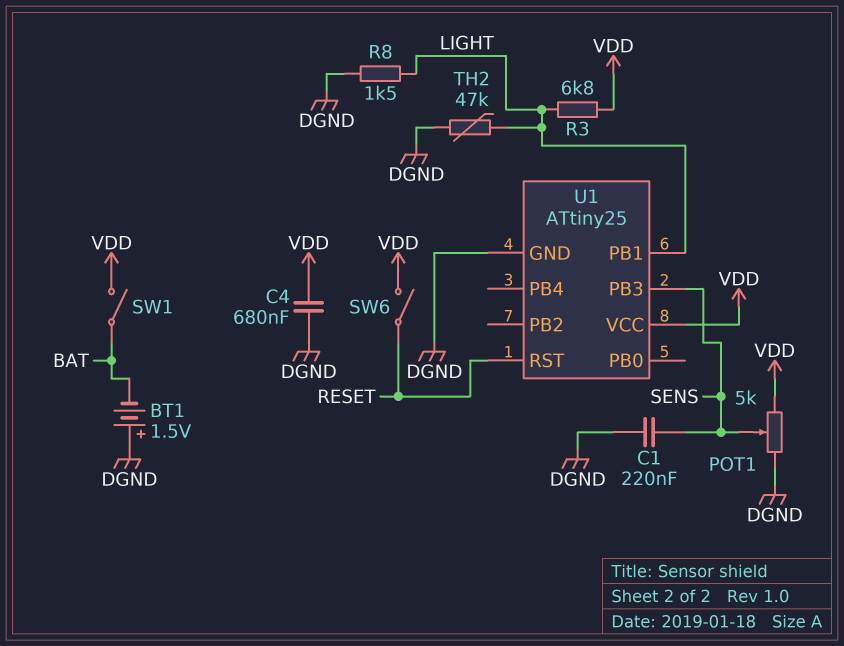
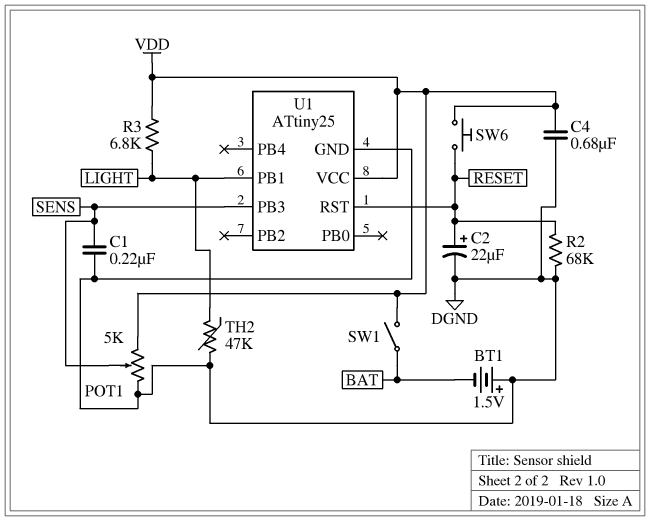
C2: none -> 22uF (plus RESET, minus DGND)
R2: none -> 68k (DGND, RESET)
R8: 1.5k (DGND, LIGHT) -> none
SW6: switch (RESET, VDD) -> button (RESET, VDD)

